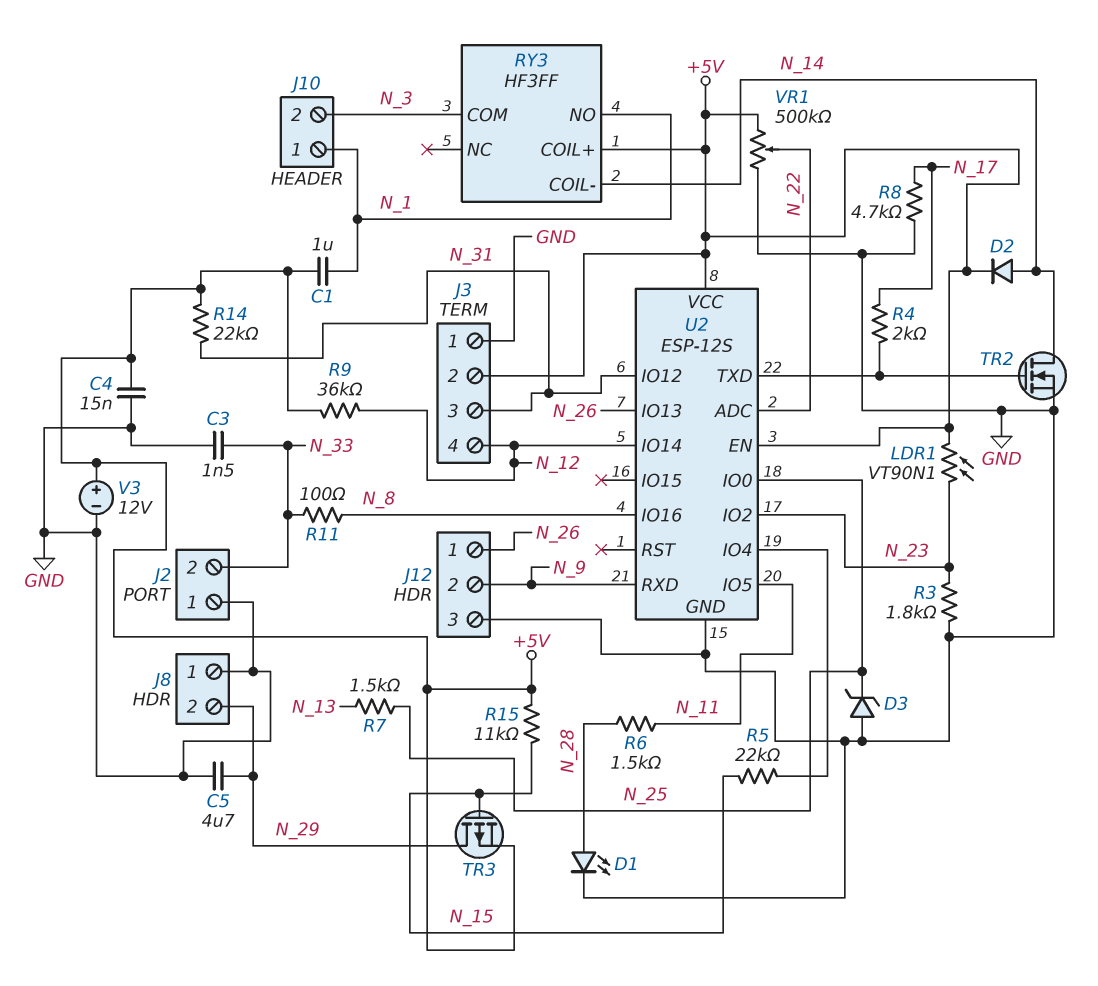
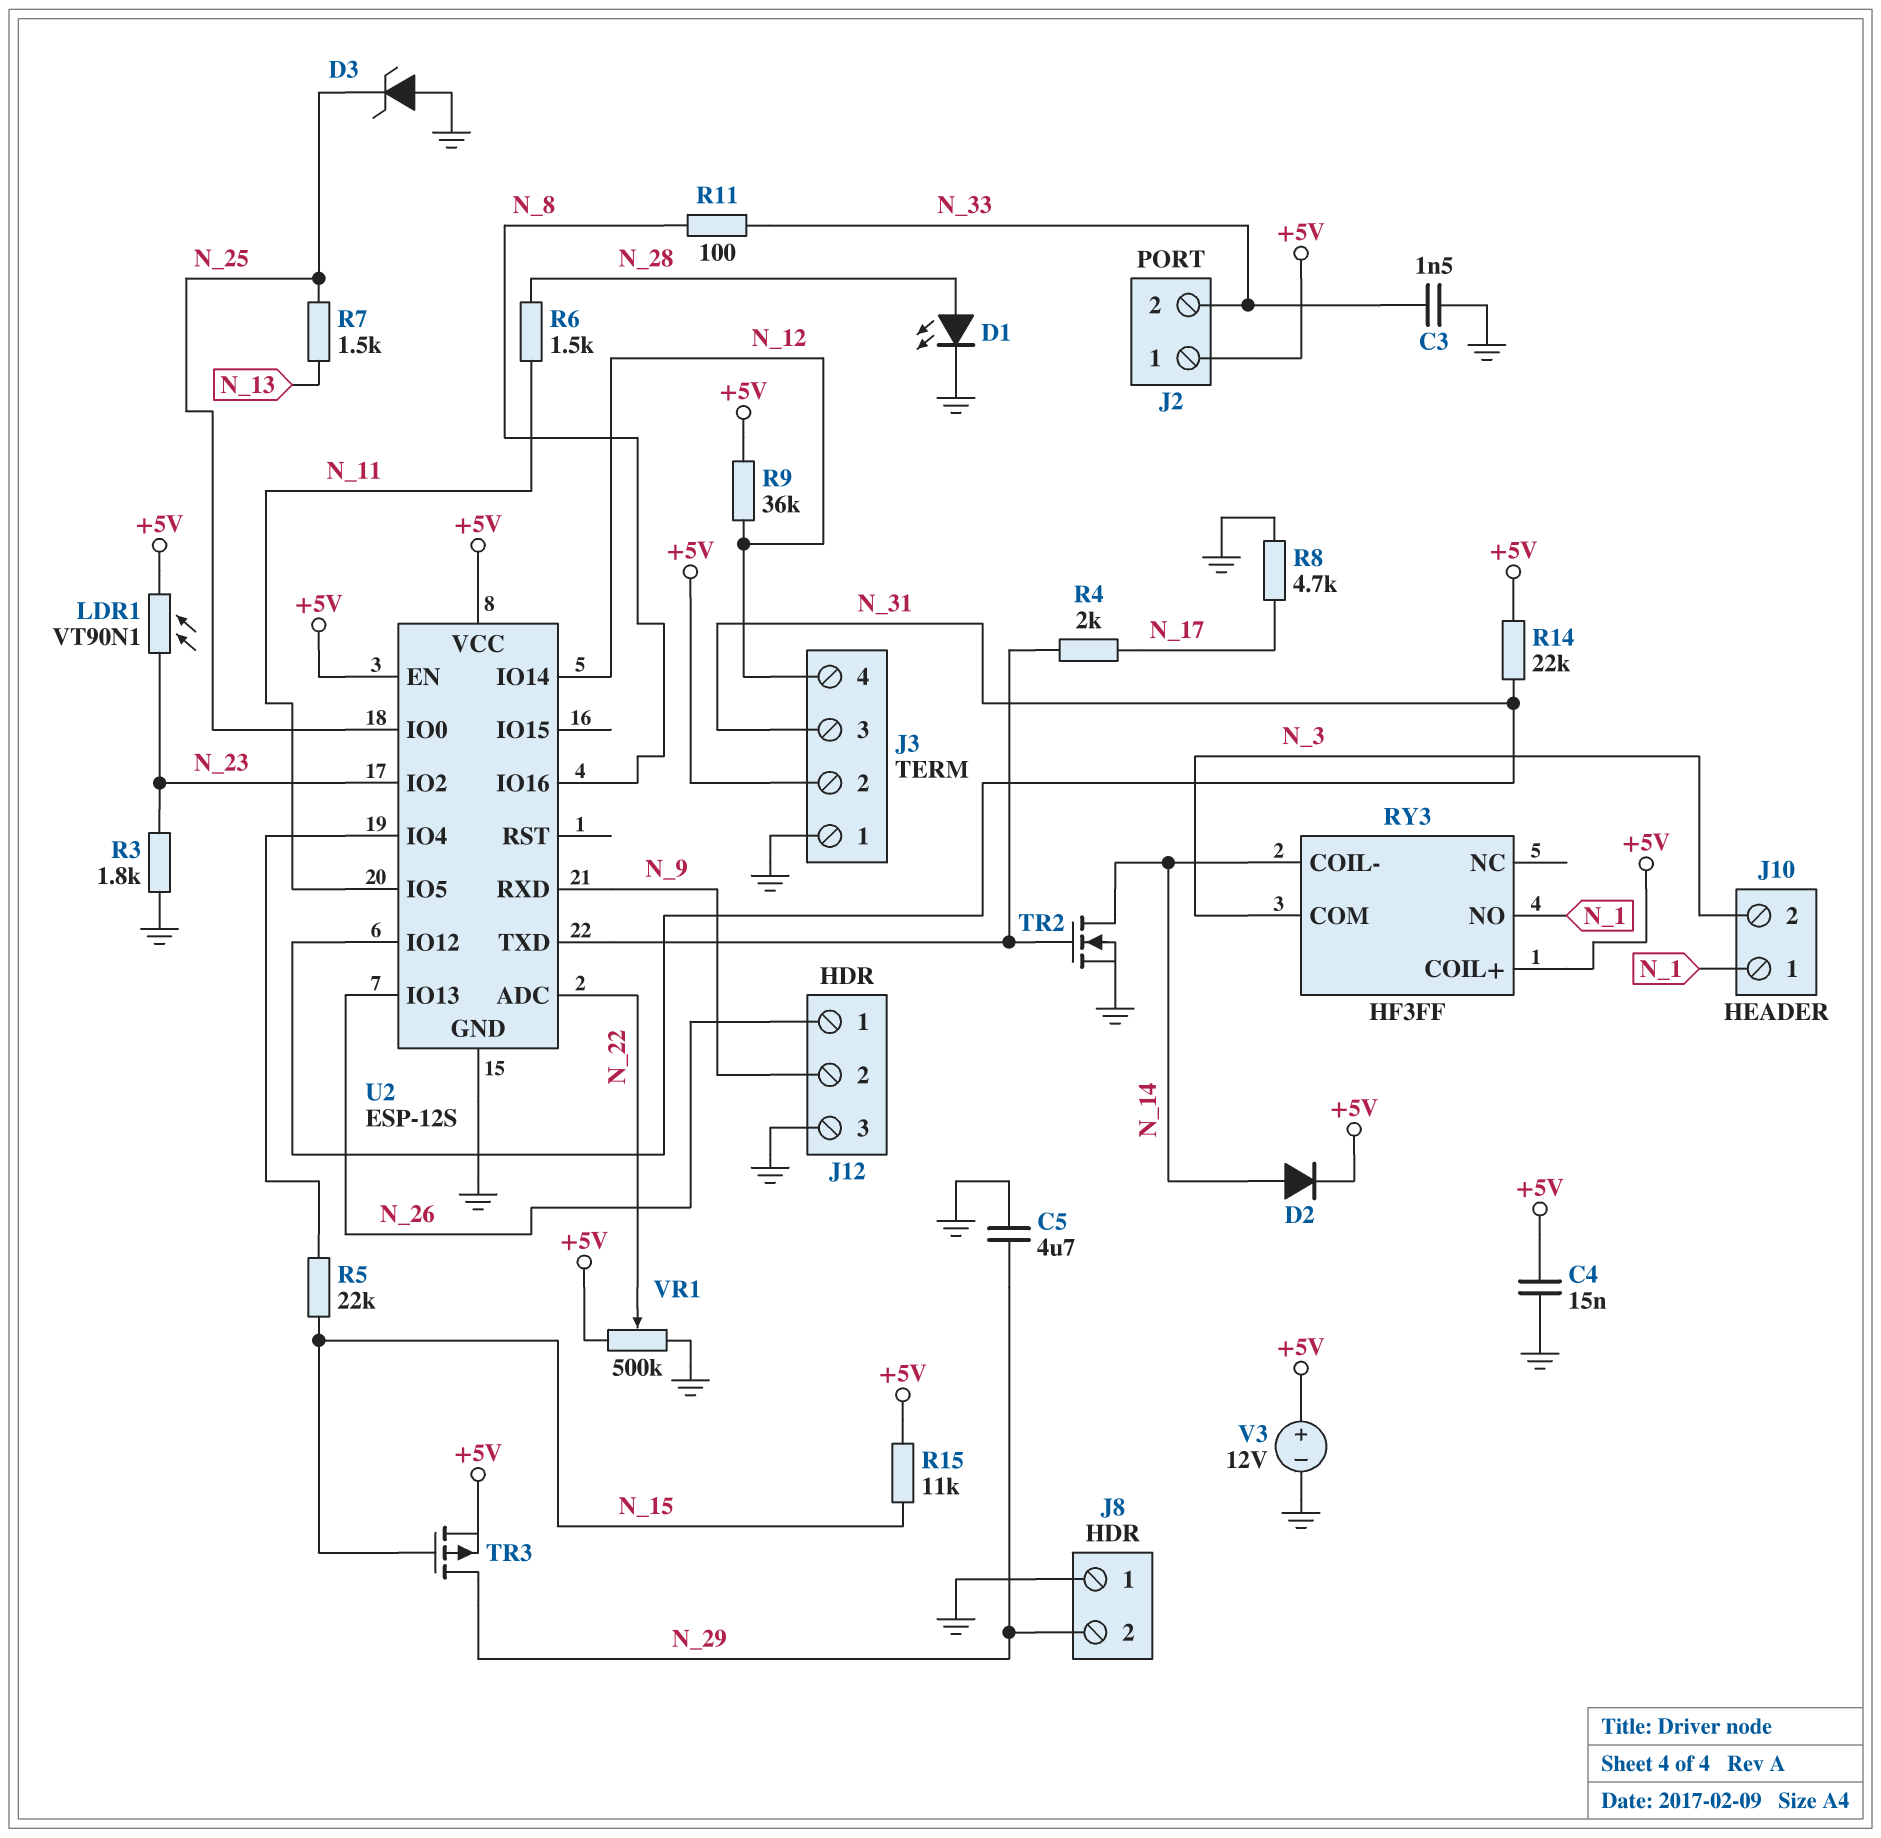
C1: 1uF (+5V, N_1) -> none
J2 pin 1: GND -> +5V

